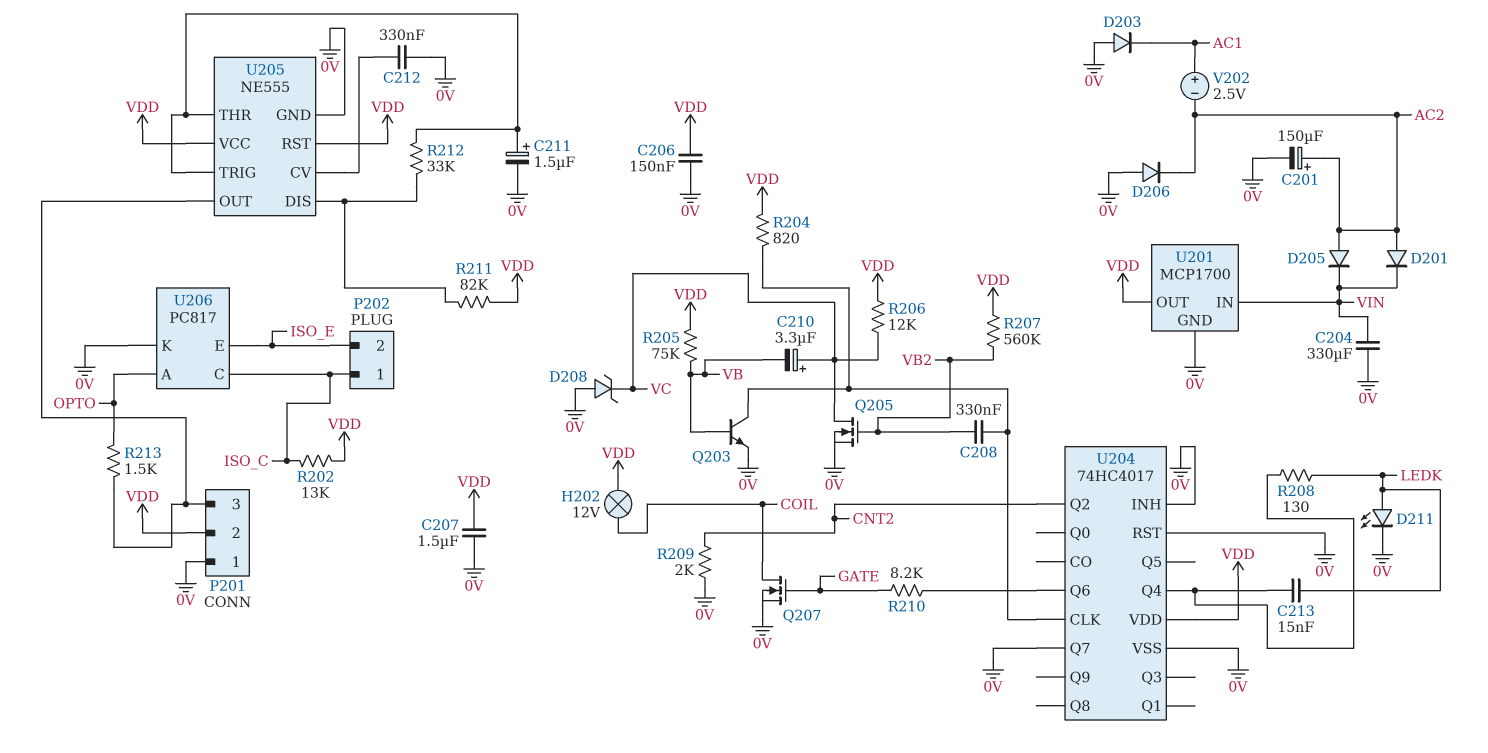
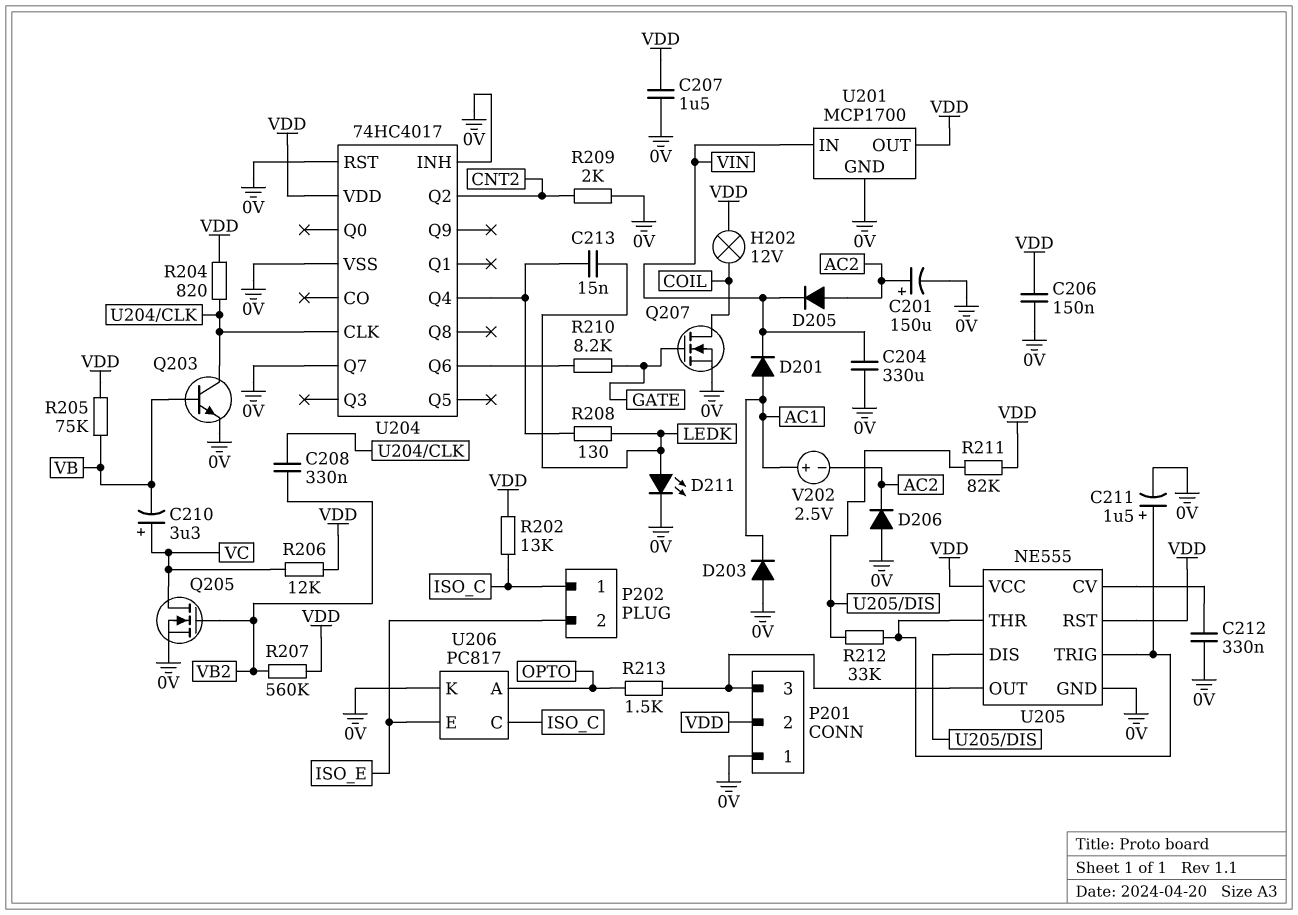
D201: diode (A AC2, K VIN) -> diode (A AC1, K VIN)
D208: zener (A 0V, K VC) -> none

